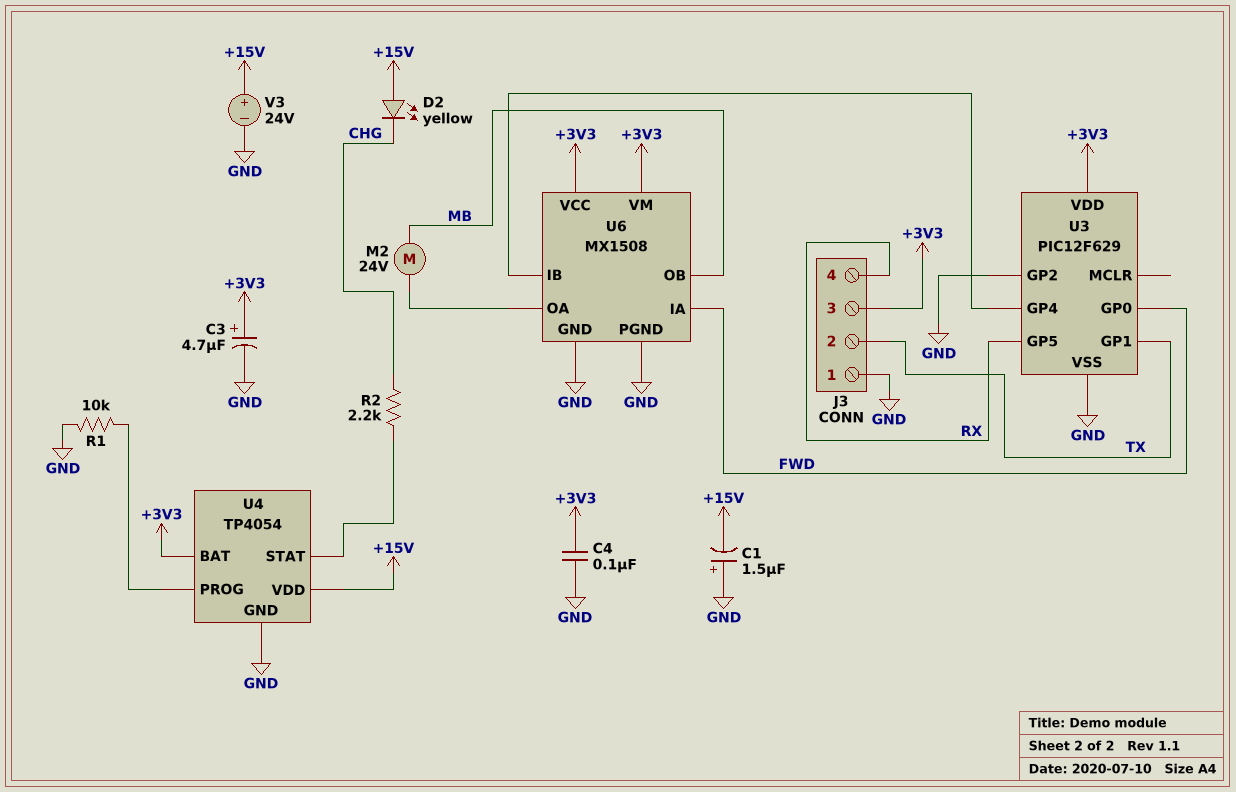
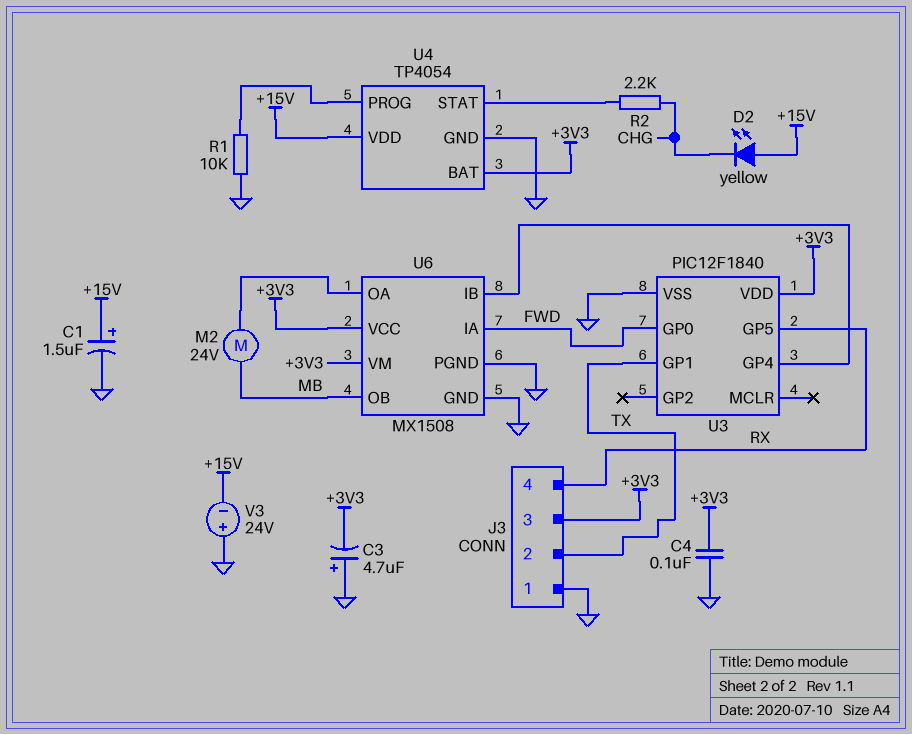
C1: 1.5uF (plus GND, minus +15V) -> 1.5uF (plus +15V, minus GND)
C3: 4.7uF (plus +3V3, minus GND) -> 4.7uF (plus GND, minus +3V3)
U3: PIC12F629 -> PIC12F1840
U3 pin GP2: GND -> none
V3: 24V (plus +15V, minus GND) -> 24V (plus GND, minus +15V)

